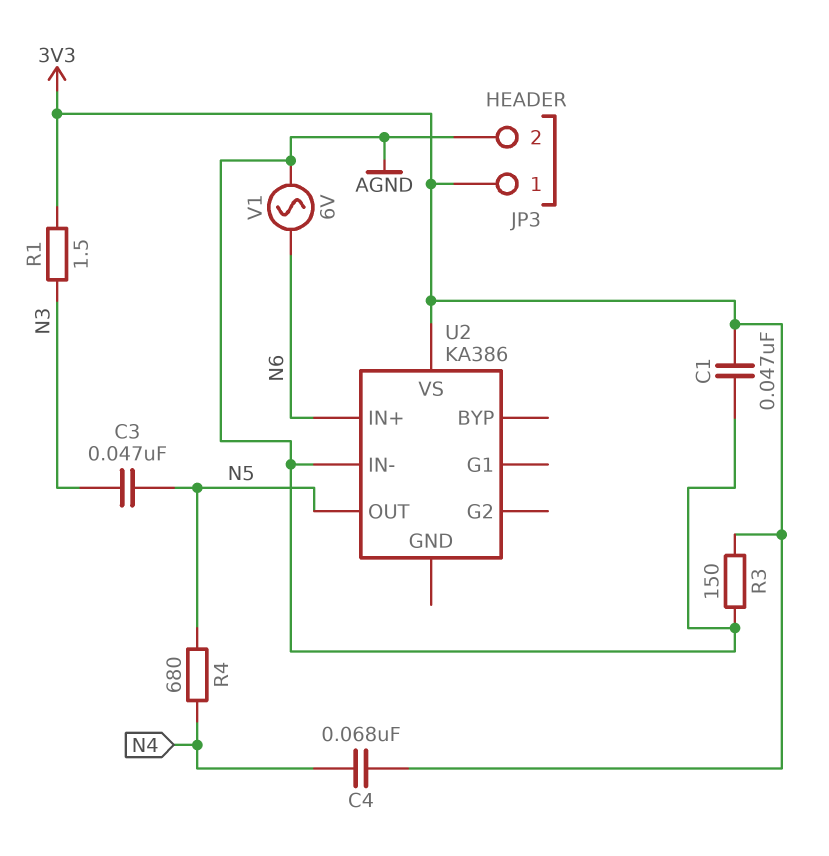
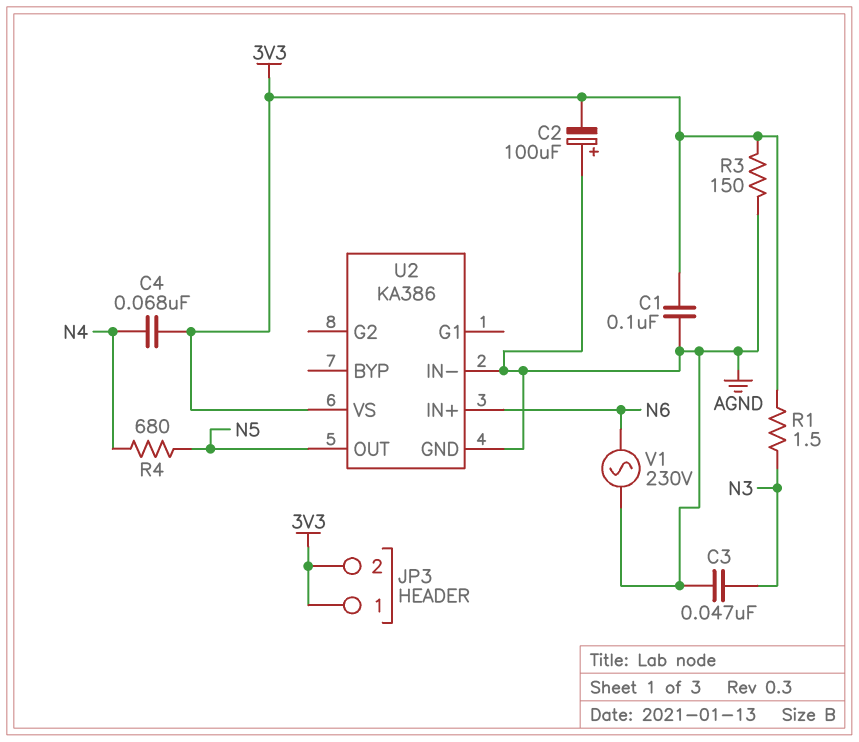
C1: 47nF (3V3, AGND) -> 100nF (3V3, AGND)
C2: none -> 100uF (plus AGND, minus 3V3)
C3: 47nF (N3, N5) -> 47nF (AGND, N3)
JP3 pin 2: AGND -> 3V3
U2 pin GND: none -> AGND
V1: AC 6V (AGND, N6) -> AC 230V (AGND, N6)

